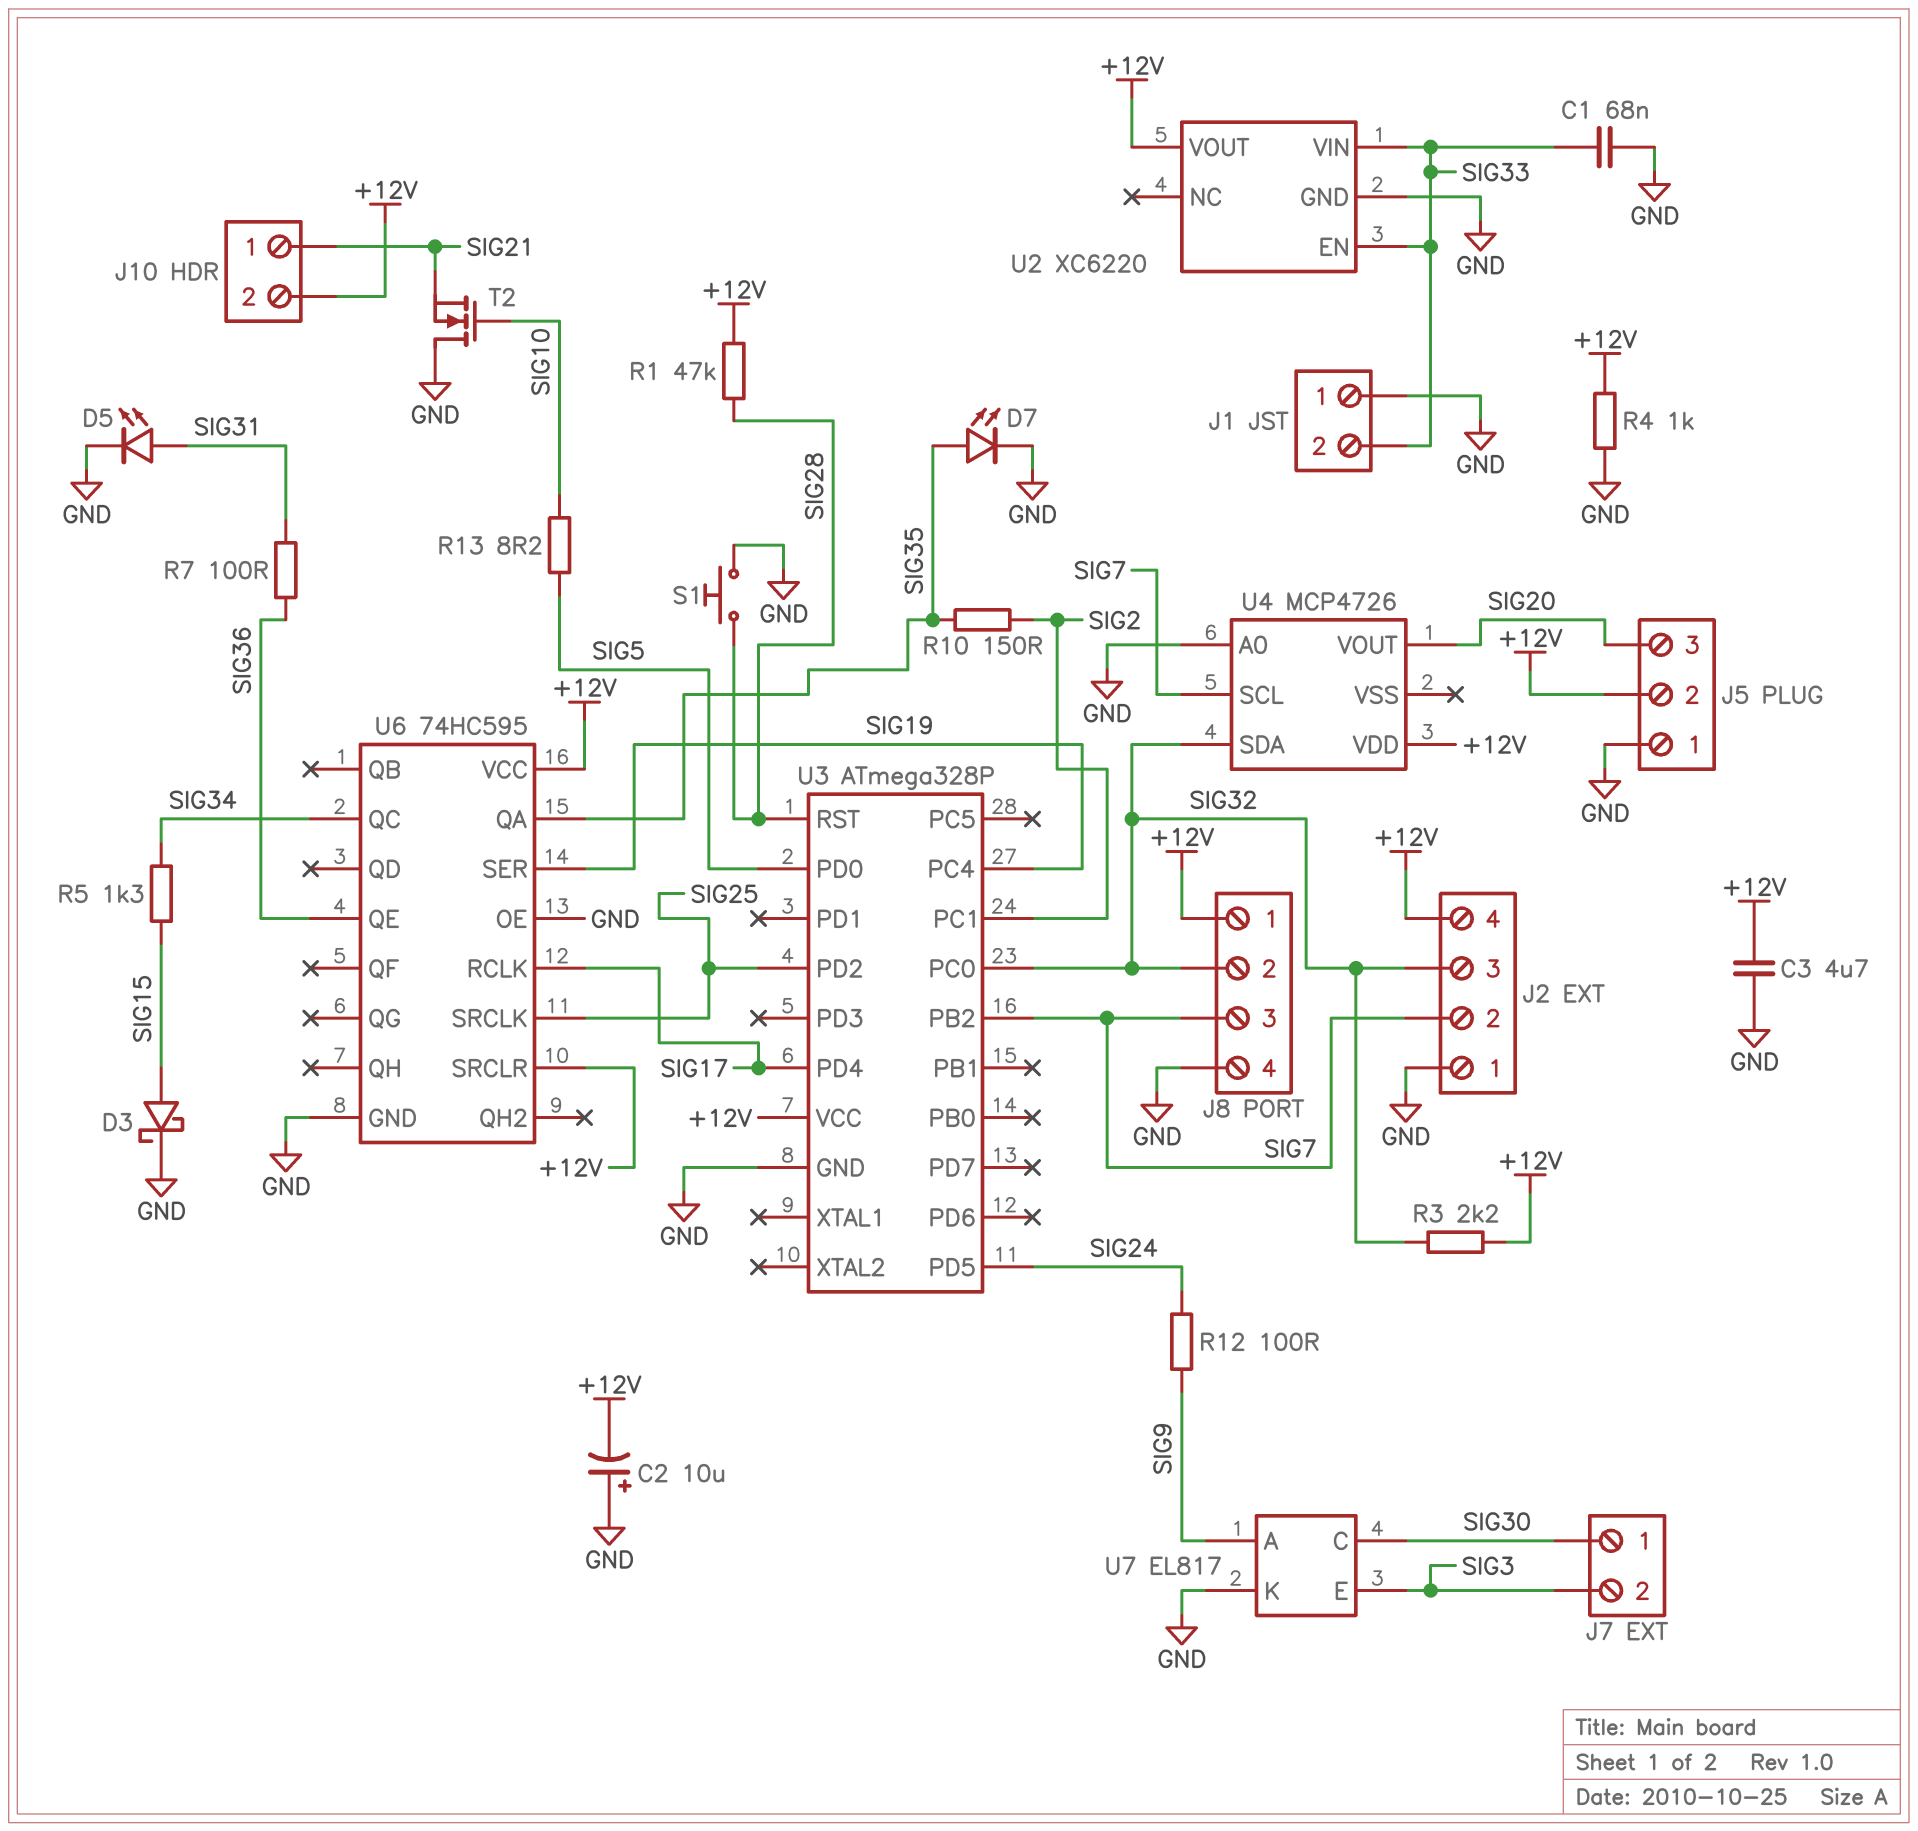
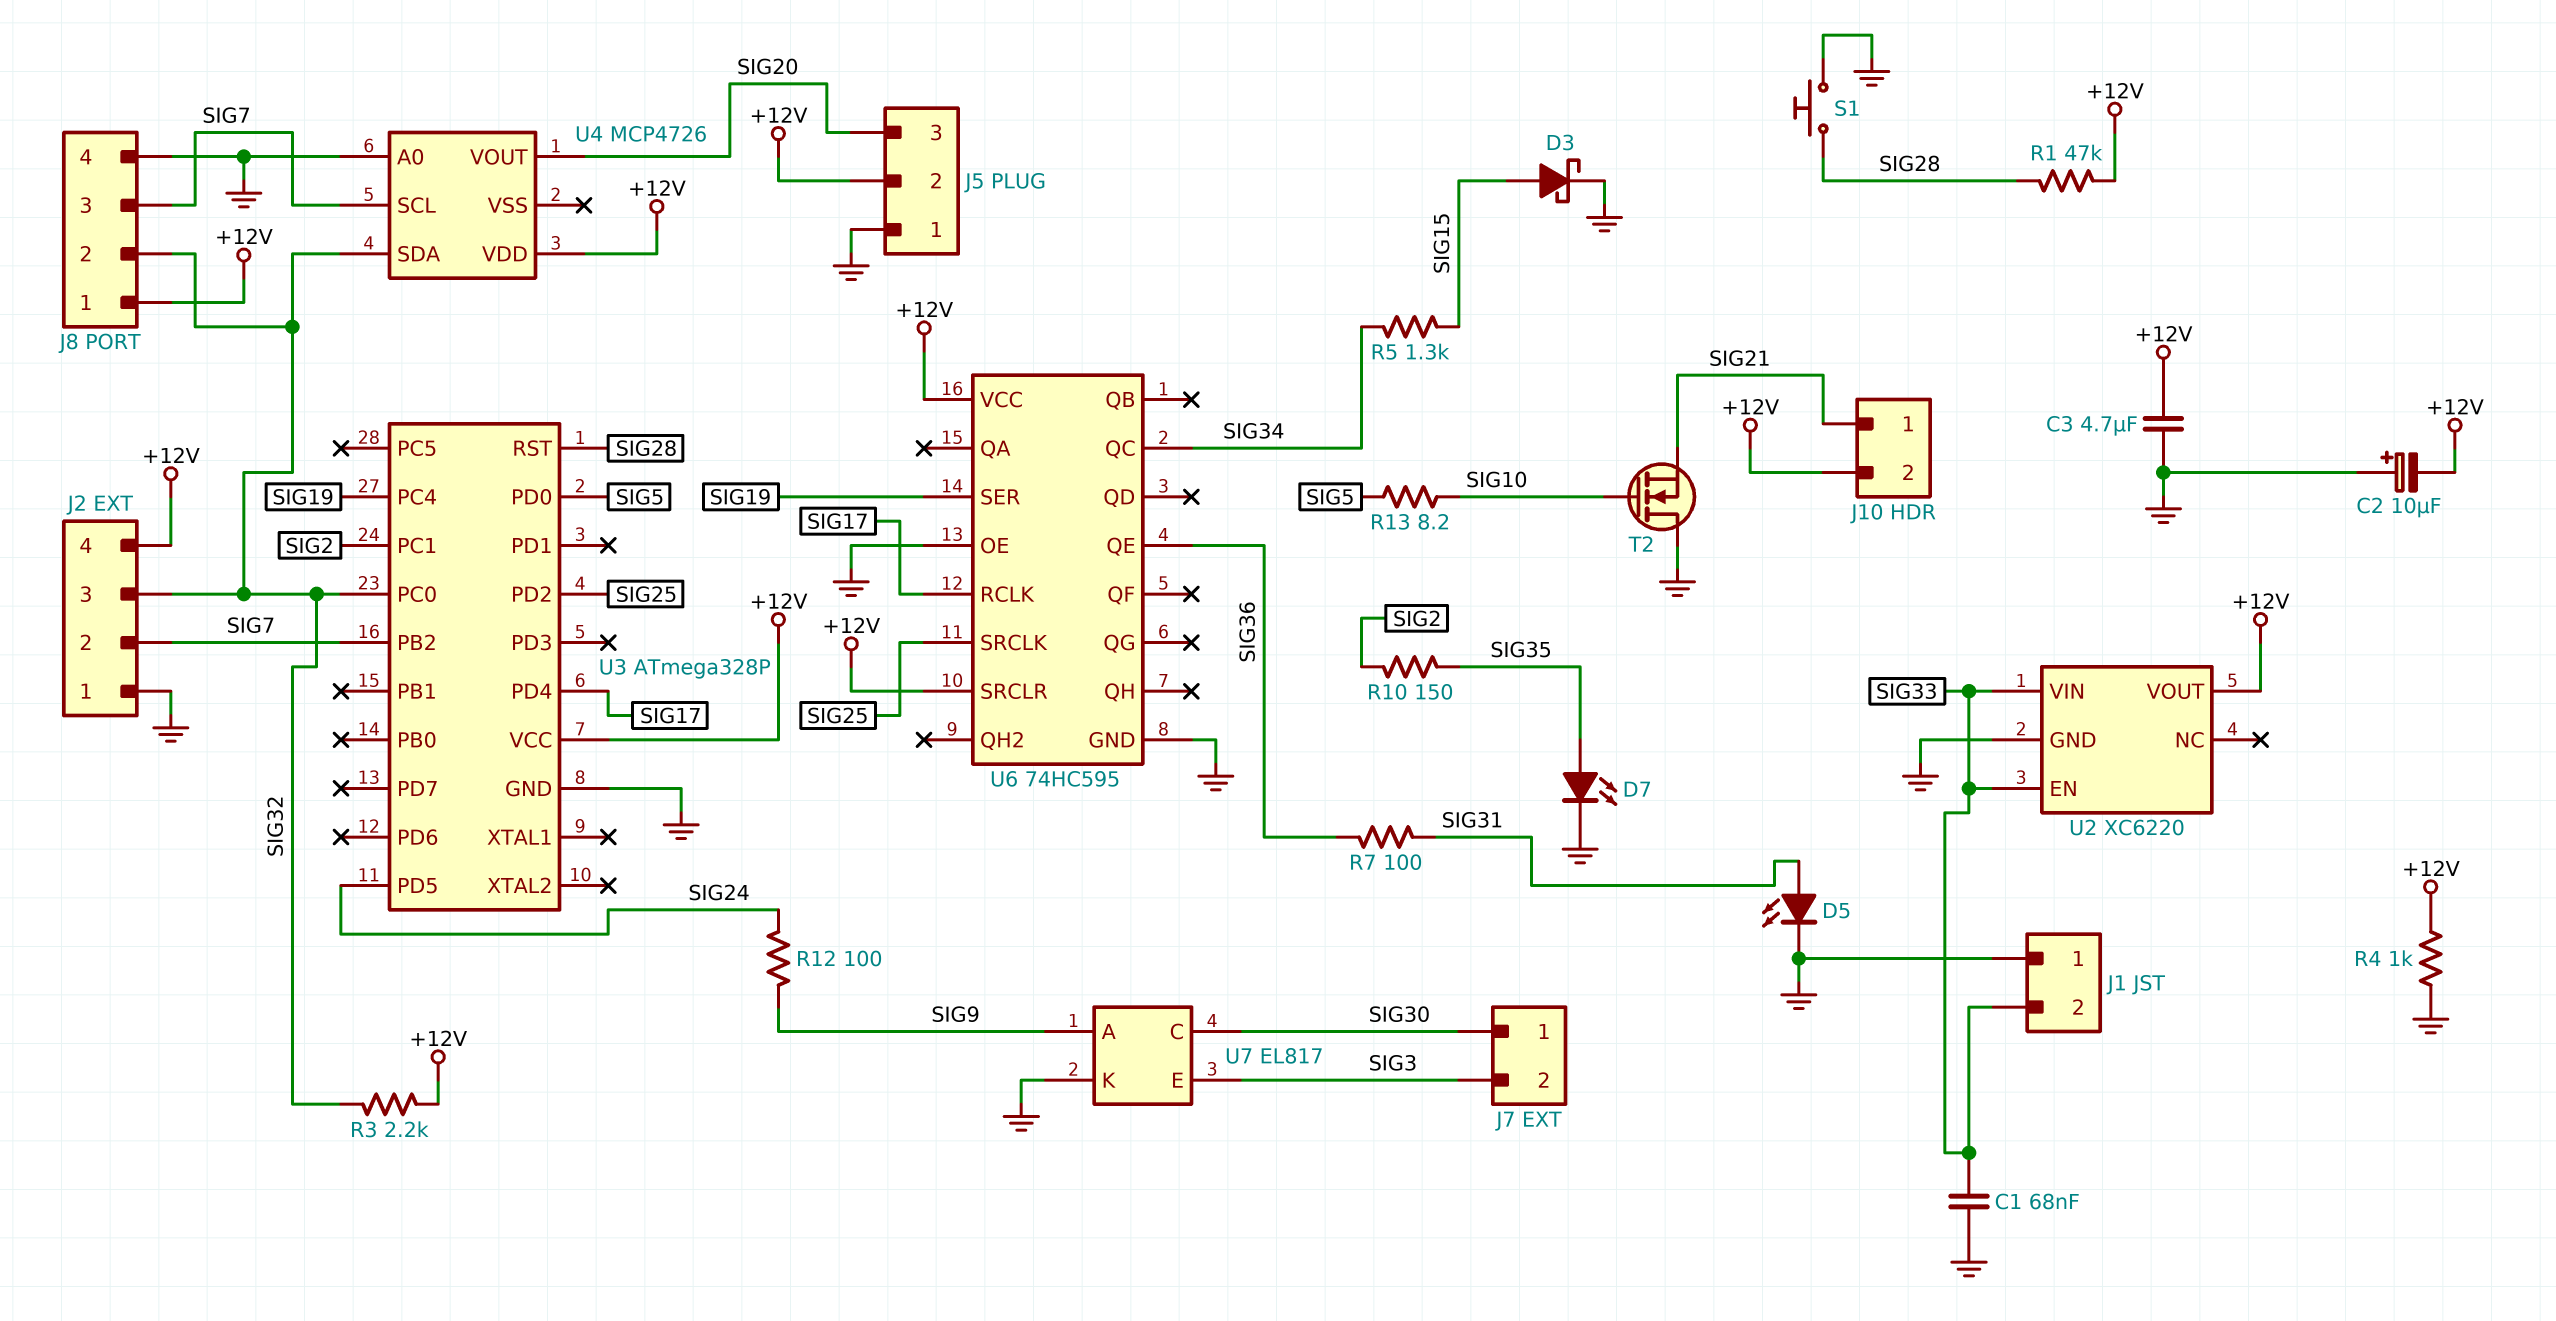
U6 pin QA: SIG35 -> none

